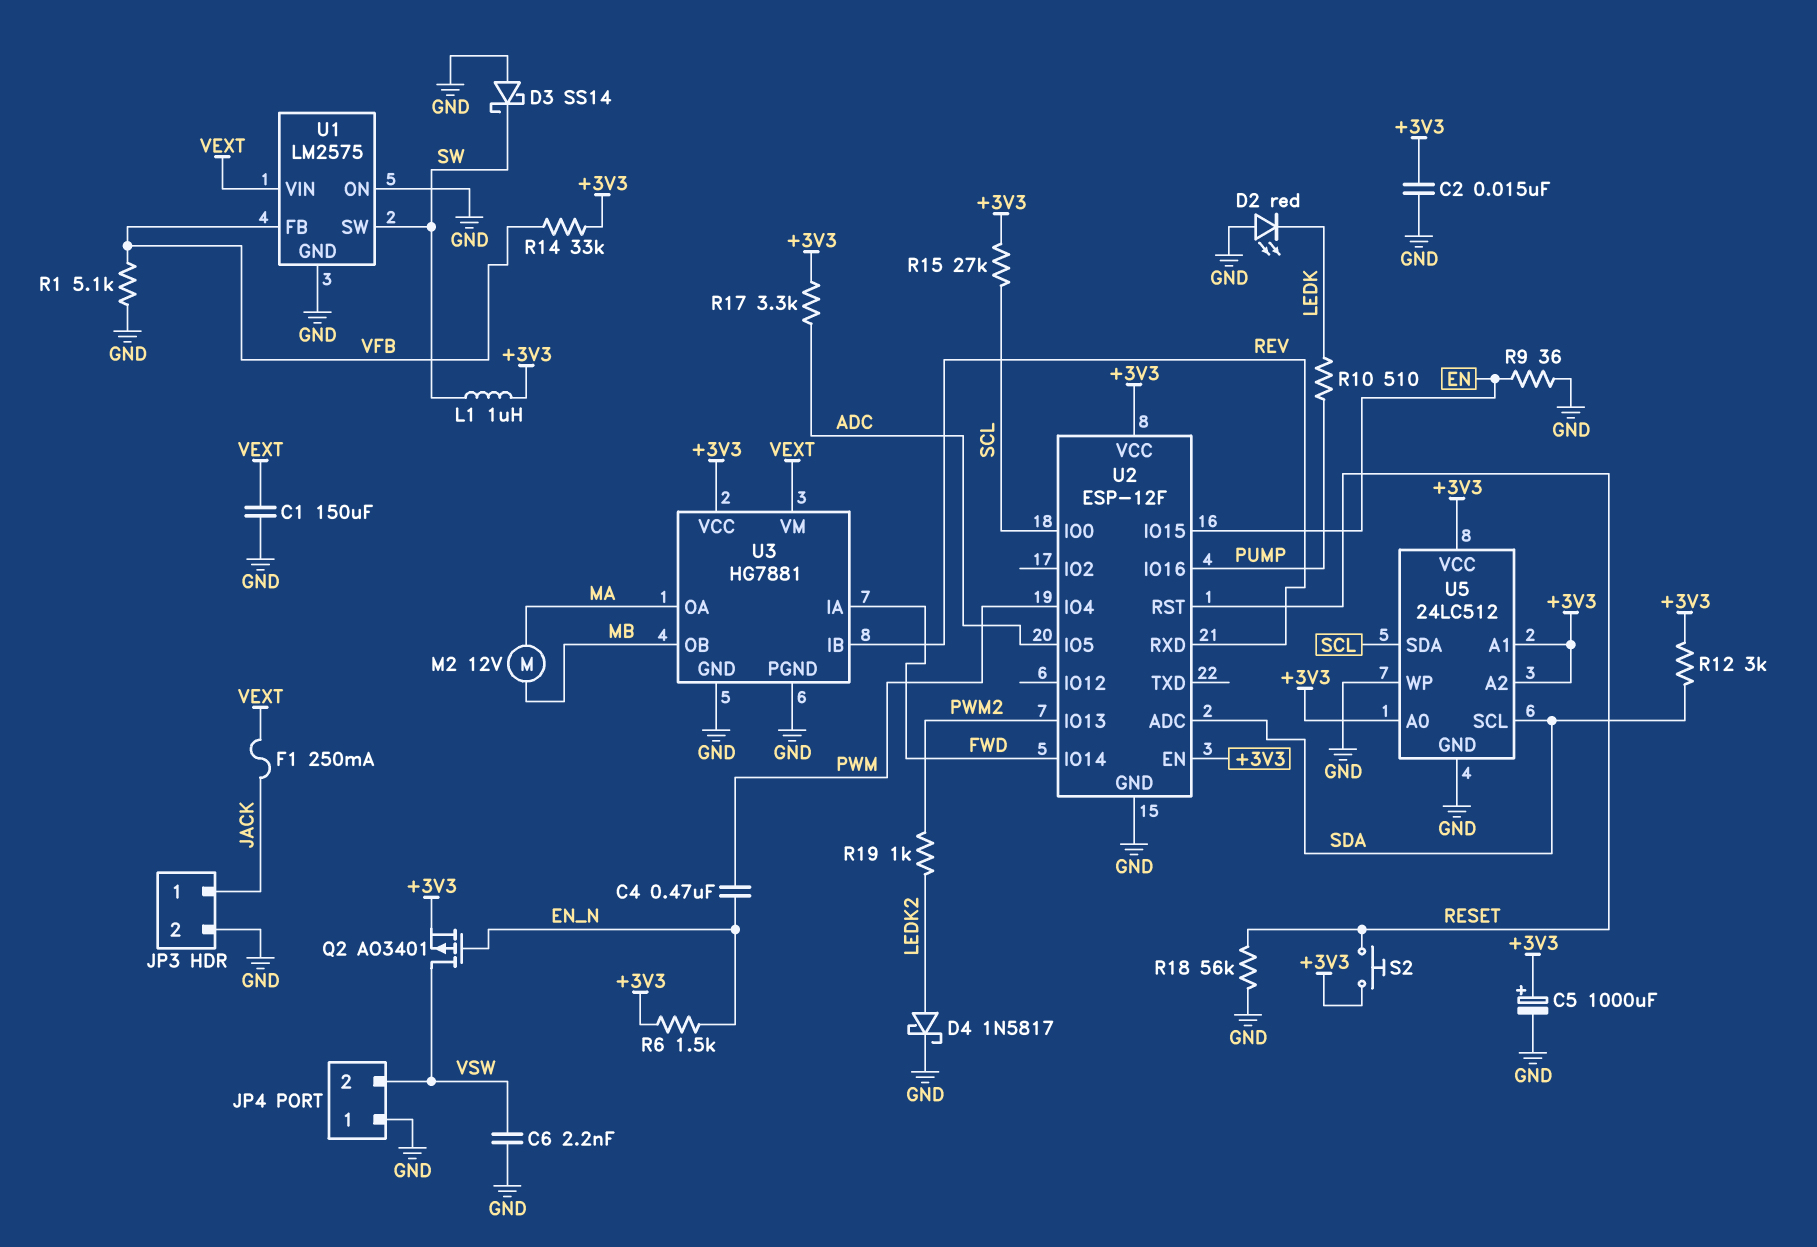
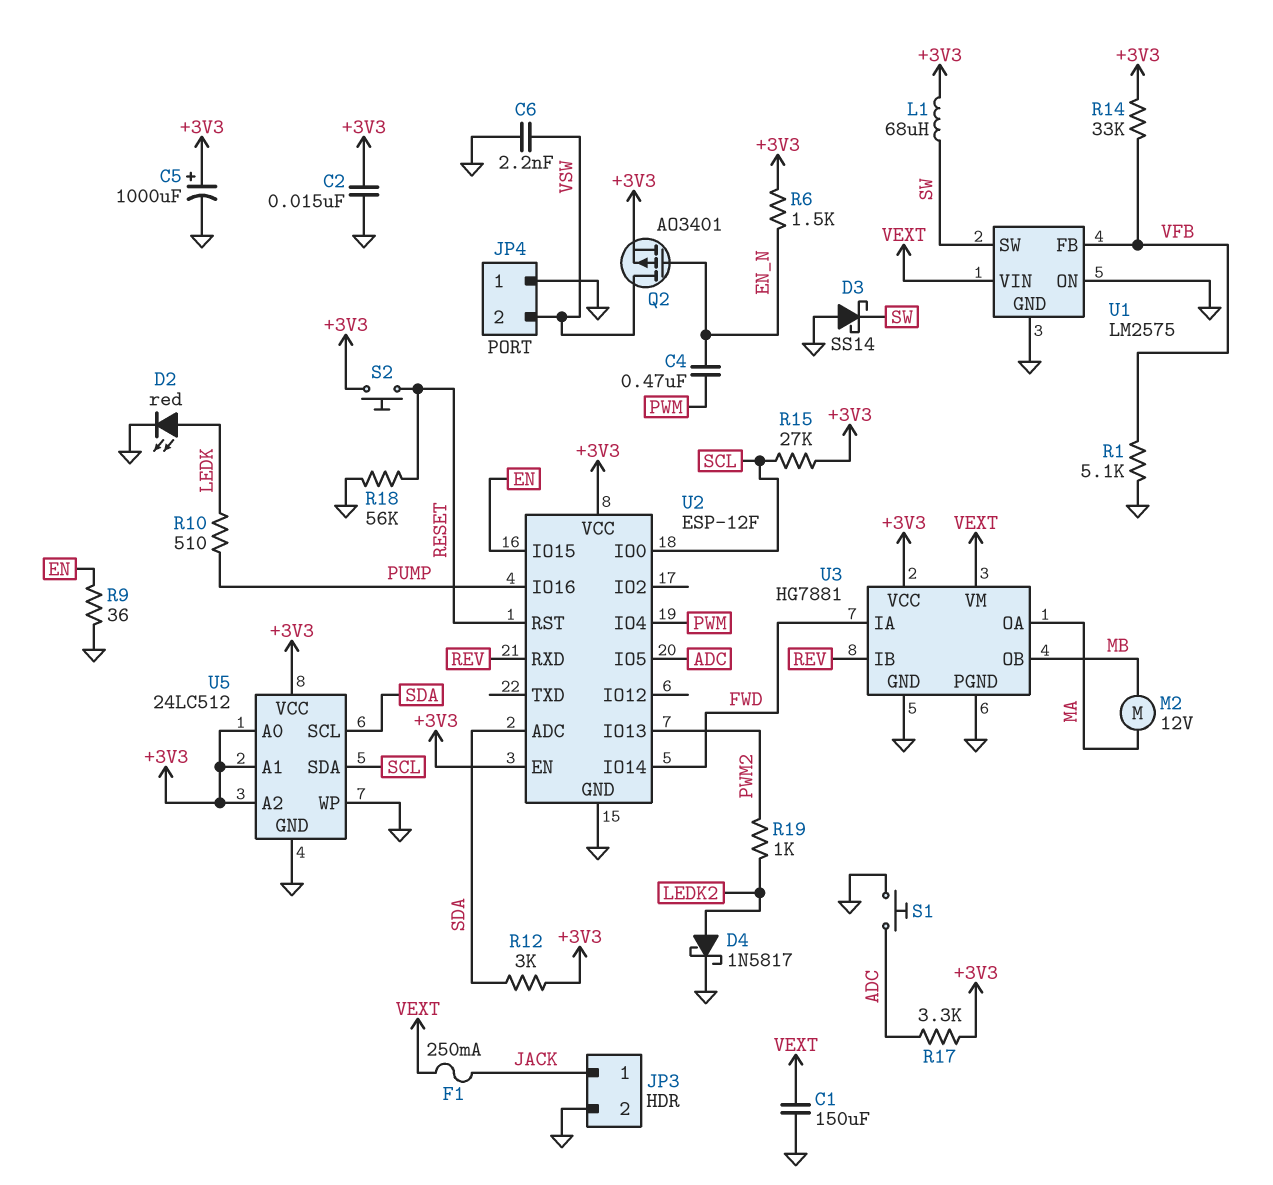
D2: LED red (A GND, K LEDK) -> LED red (A LEDK, K GND)
L1: 1uH (+3V3, SW) -> 68uH (+3V3, SW)
S1: none -> button (ADC, GND)

